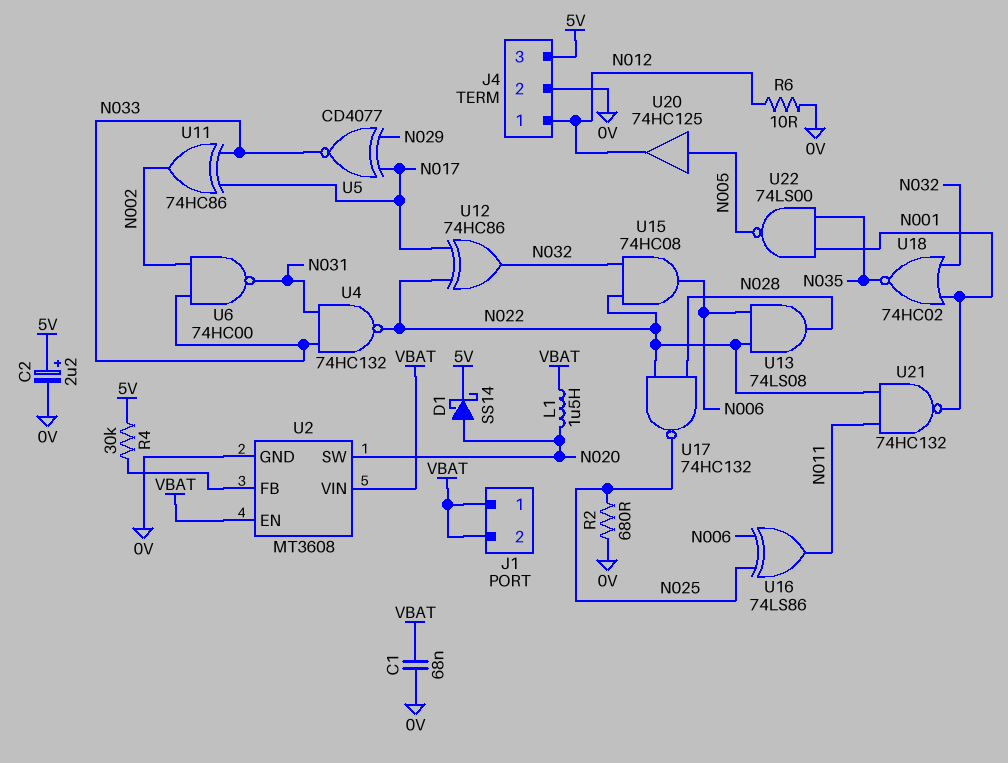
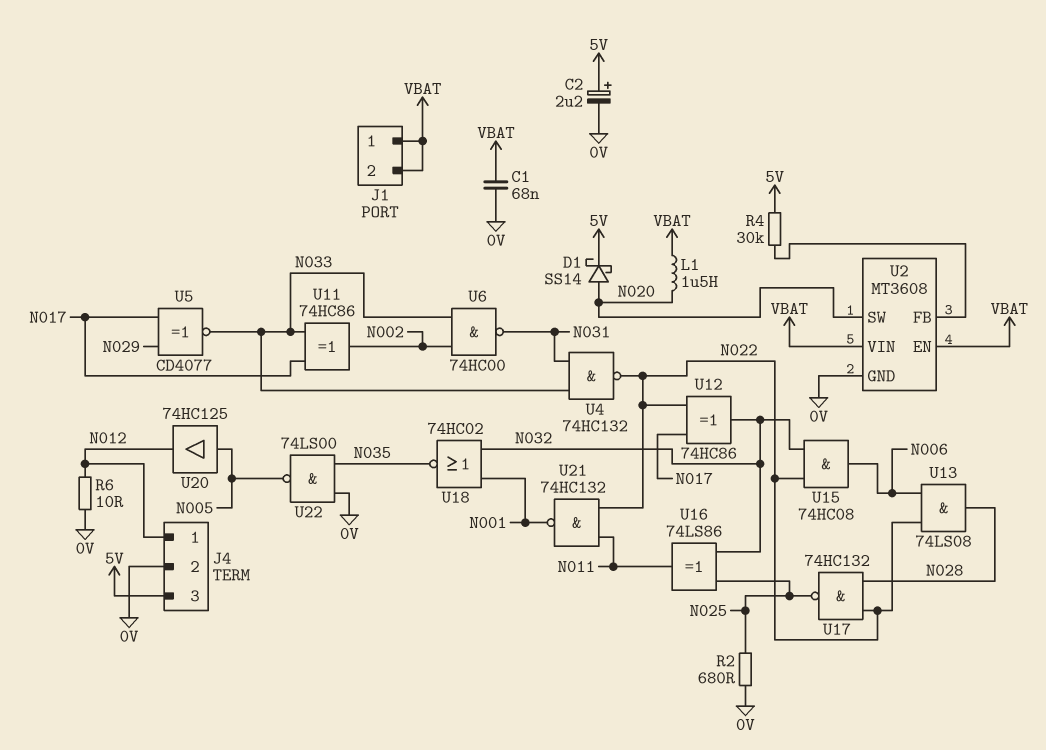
U16: XOR 74LS86 (in N006, in N025, out N011) -> XOR 74LS86 (in N025, in N032, out N011)
U22: NAND 74LS00 (in N001, in N035, out N005) -> NAND 74LS00 (in 0V, in N035, out N005)

